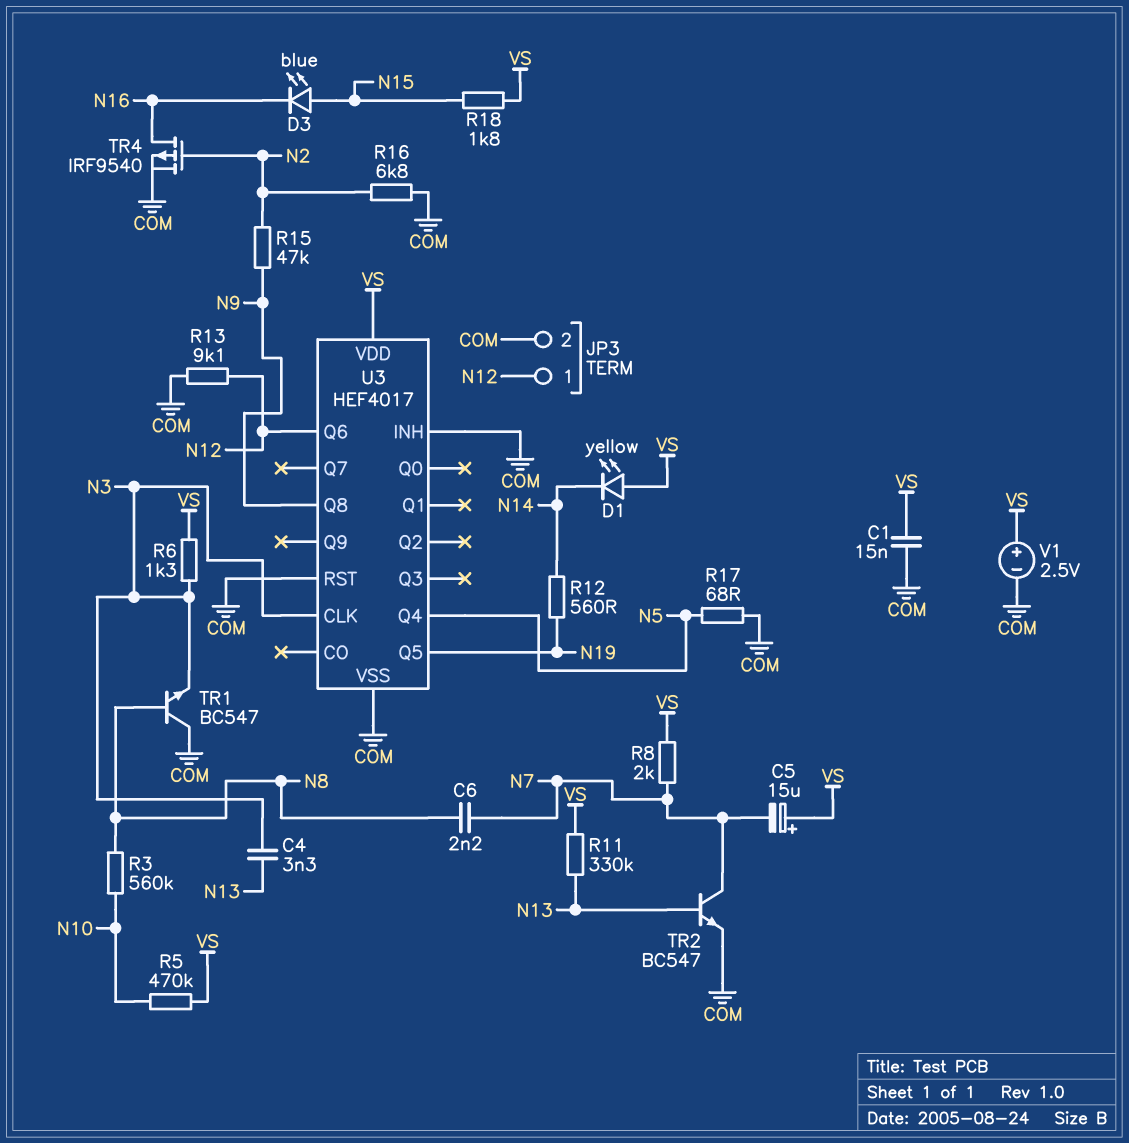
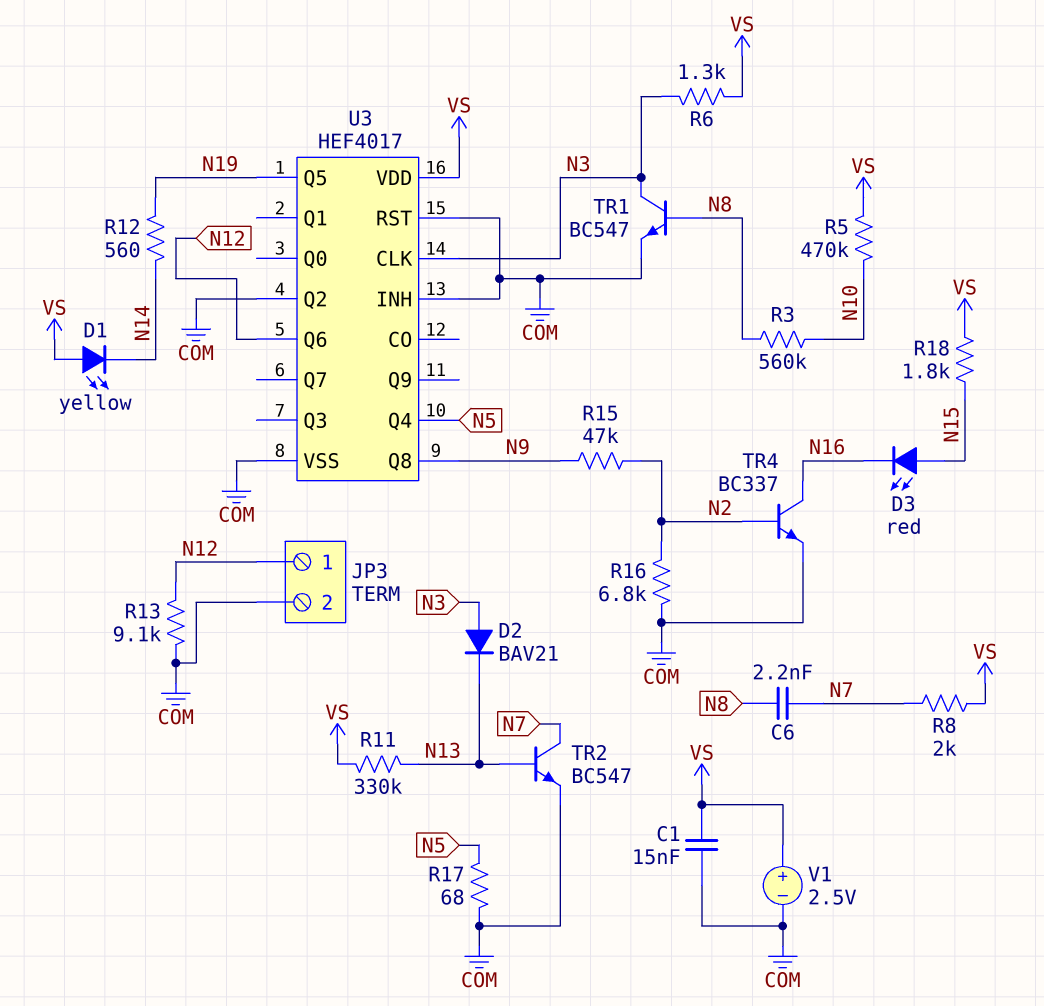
C4: 3.3nF (N3, N13) -> none
C5: 15uF (plus VS, minus N7) -> none
D2: none -> diode BAV21 (A N3, K N13)
D3: LED blue (A N15, K N16) -> LED red (A N15, K N16)
TR1: NPN BC547 (B N8, C COM, E N3) -> NPN BC547 (B N8, C N3, E COM)
TR4: PMOS IRF9540 (G N2, D N16, S COM) -> NPN BC337 (B N2, C N16, E COM)
U3 pin Q2: none -> COM

